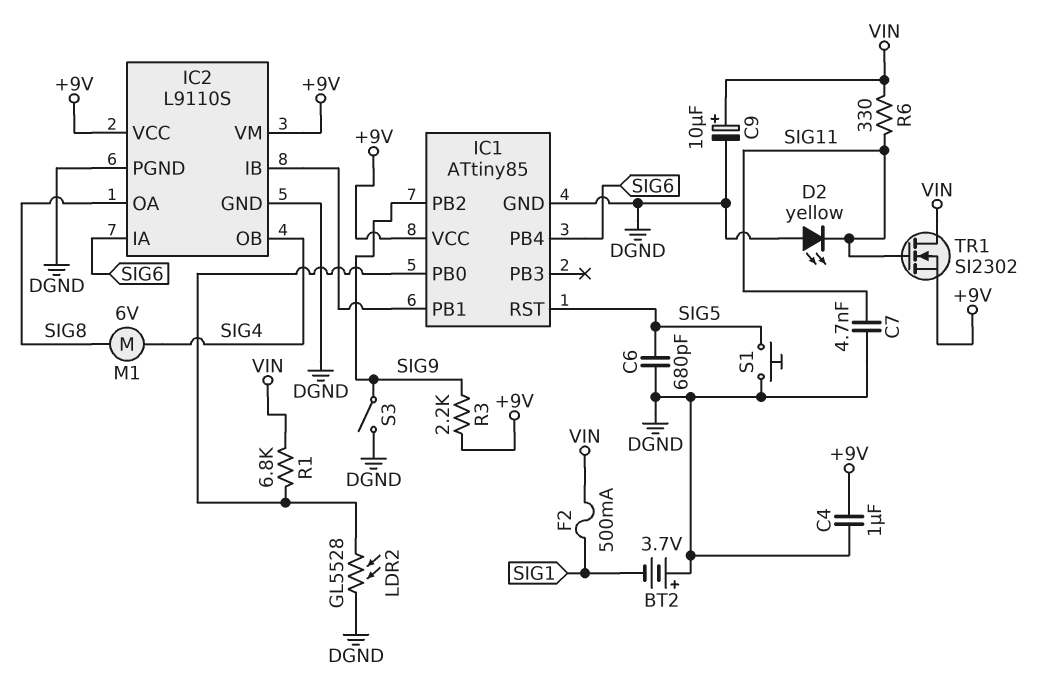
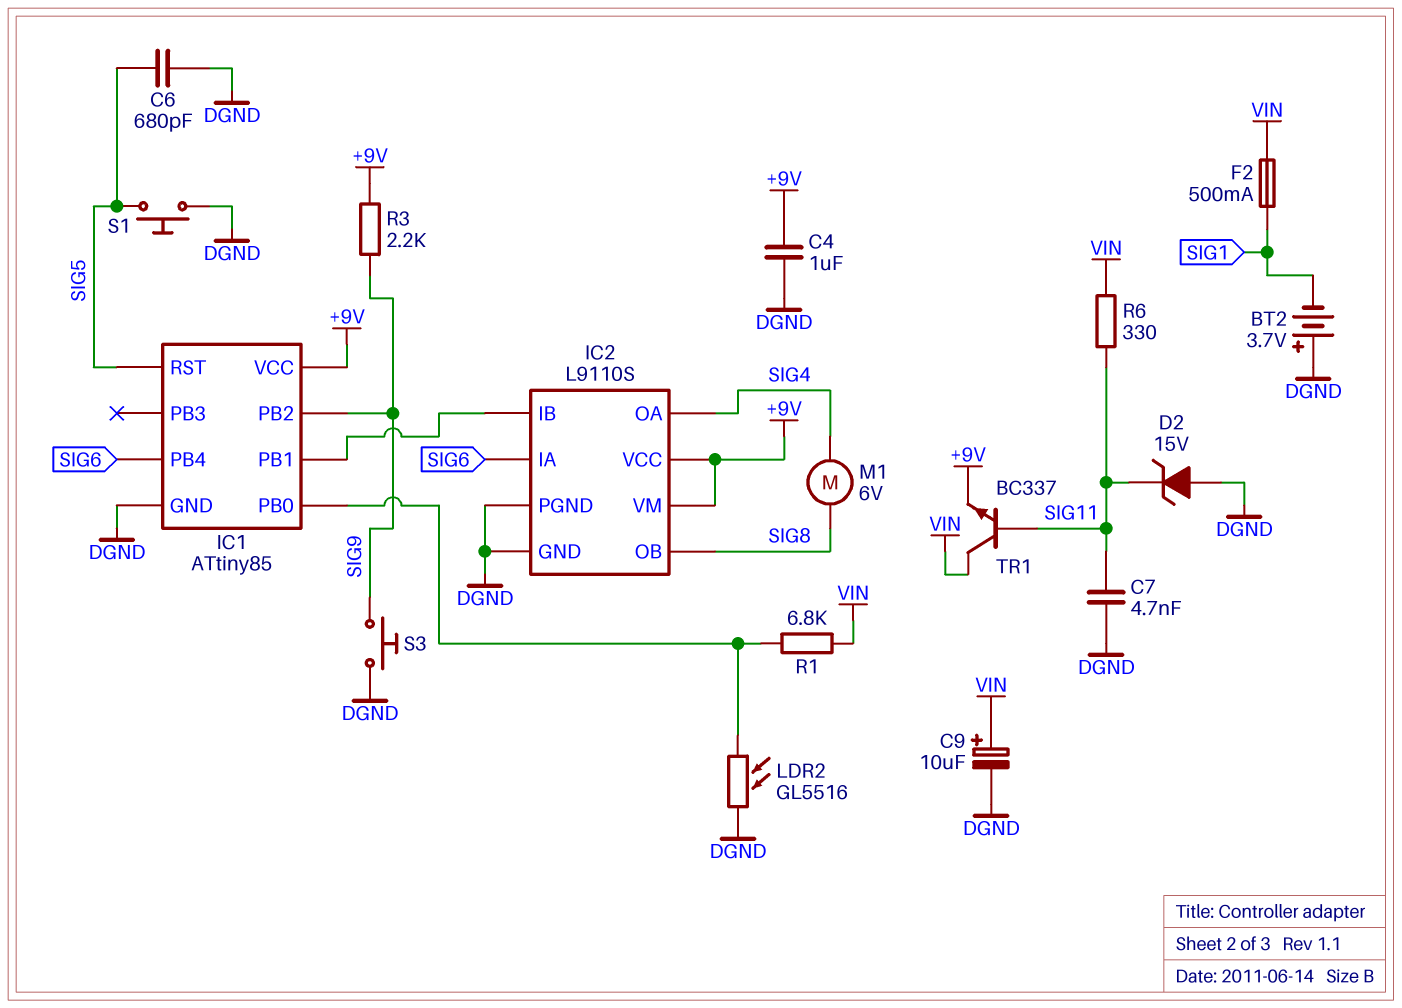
D2: LED yellow (A DGND, K SIG11) -> zener 15V (A DGND, K SIG11)
IC2 pin OA: SIG8 -> SIG4
IC2 pin OB: SIG4 -> SIG8
LDR2: GL5528 (DGND, IC1/PB0) -> GL5516 (DGND, IC1/PB0)
S3: switch (DGND, SIG9) -> button (DGND, SIG9)
TR1: NMOS SI2302 (G SIG11, D VIN, S +9V) -> NPN BC337 (B SIG11, C VIN, E +9V)

